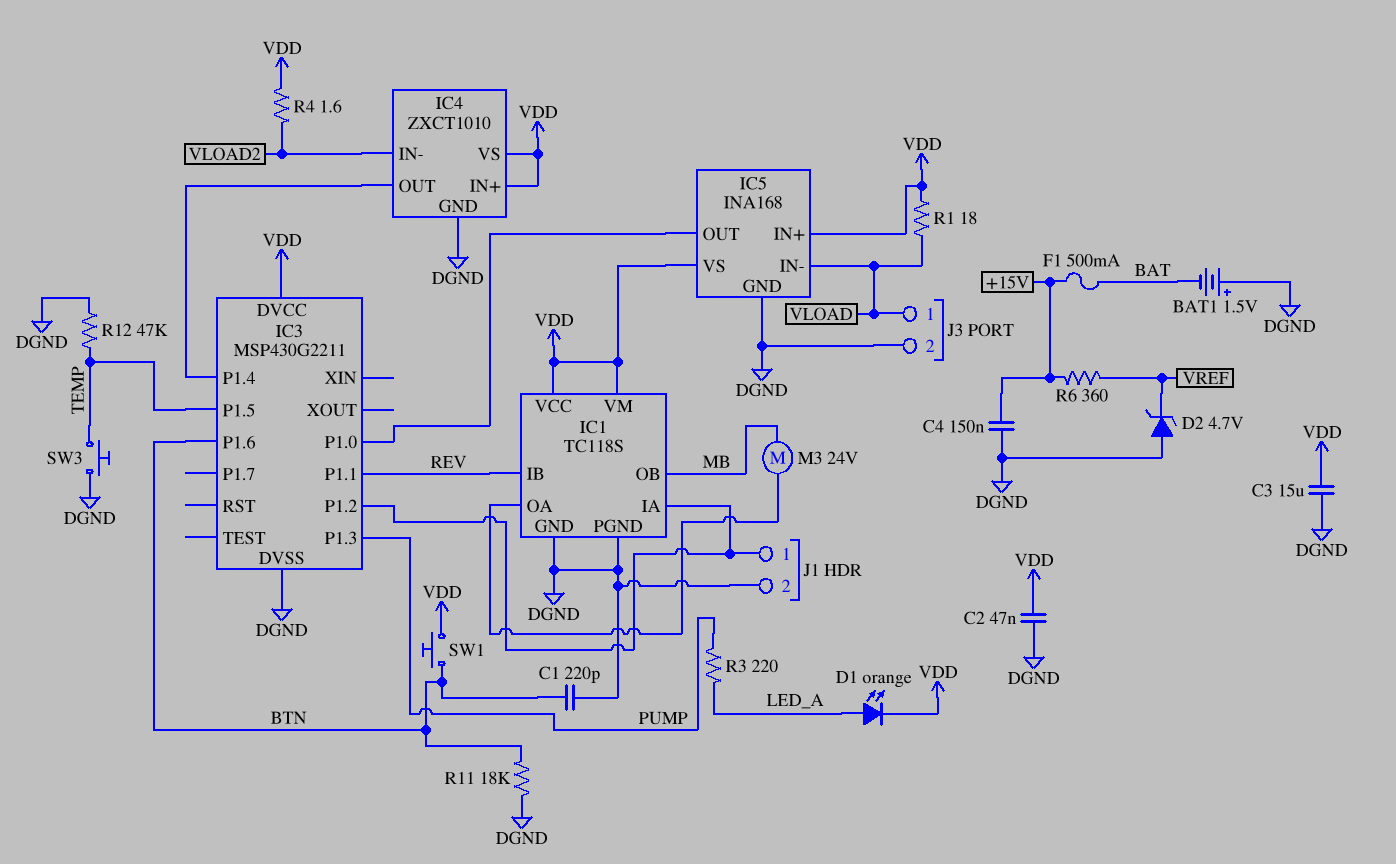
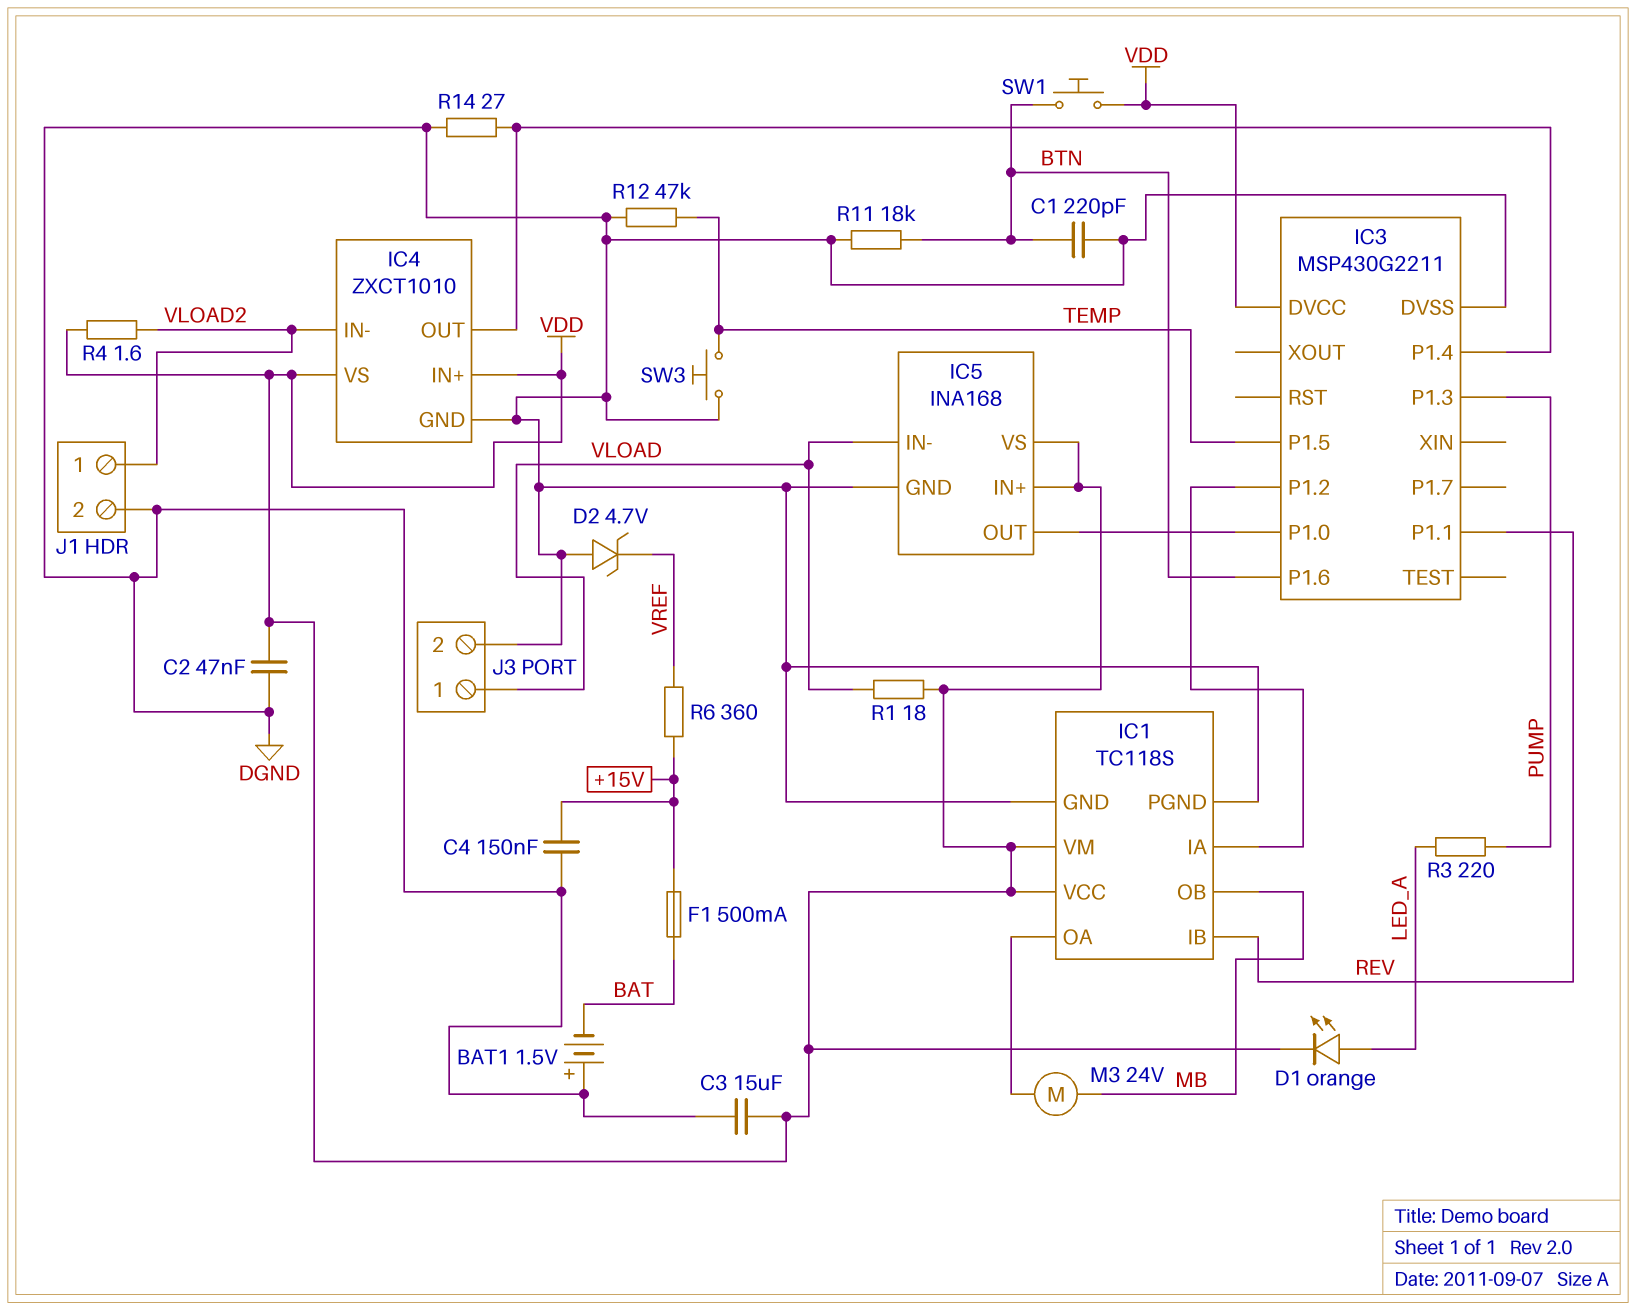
J1 pin 1: IC1/IA -> VLOAD2
R14: none -> 27 (DGND, IC3/P1.4)

